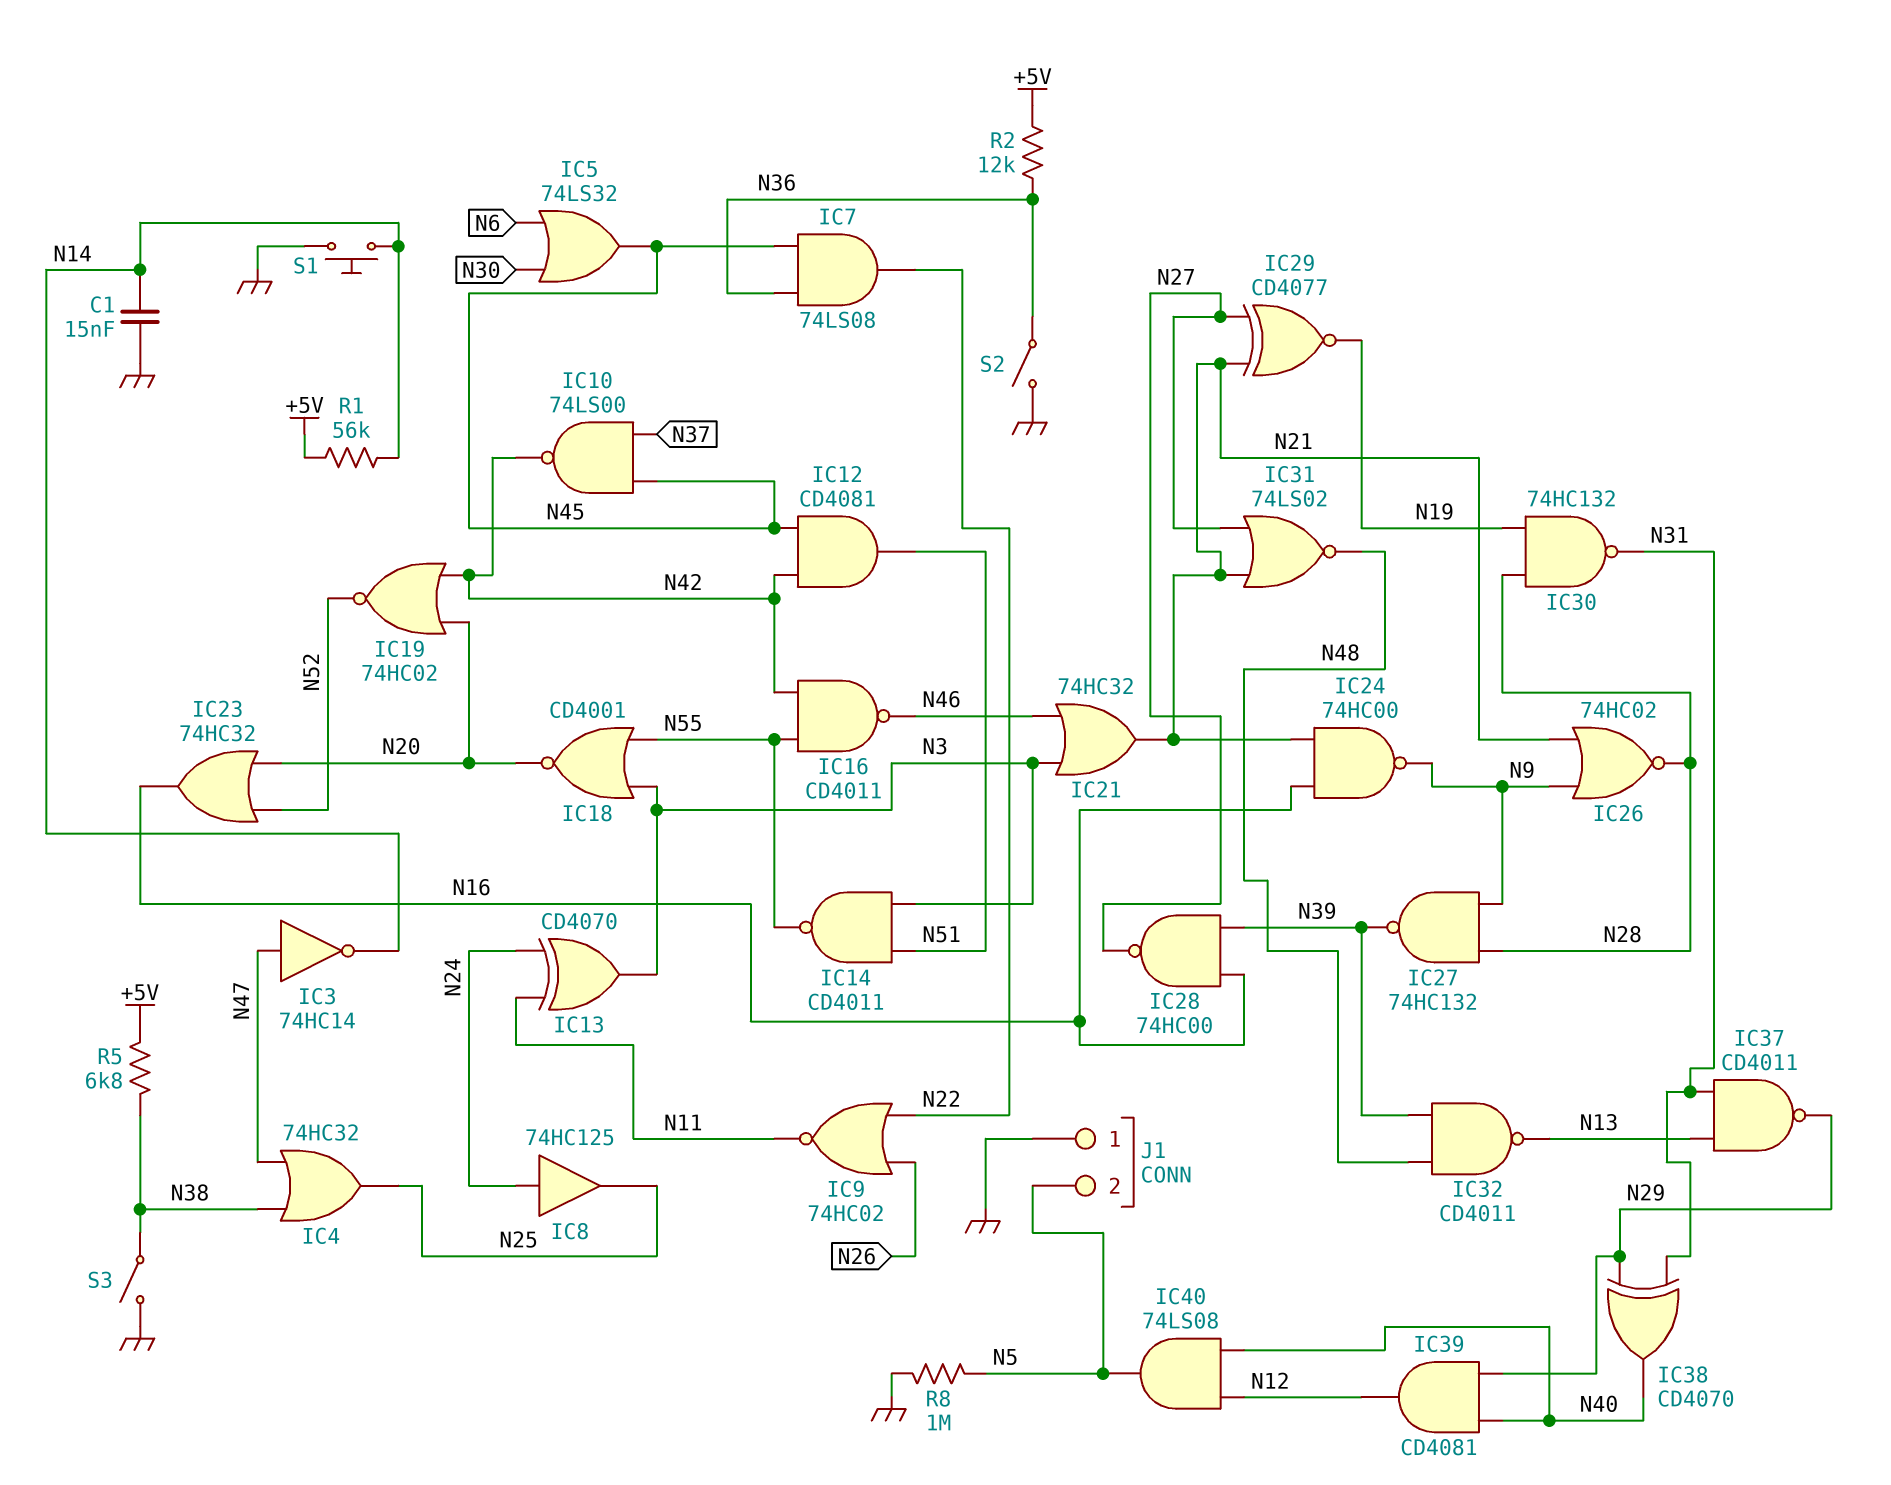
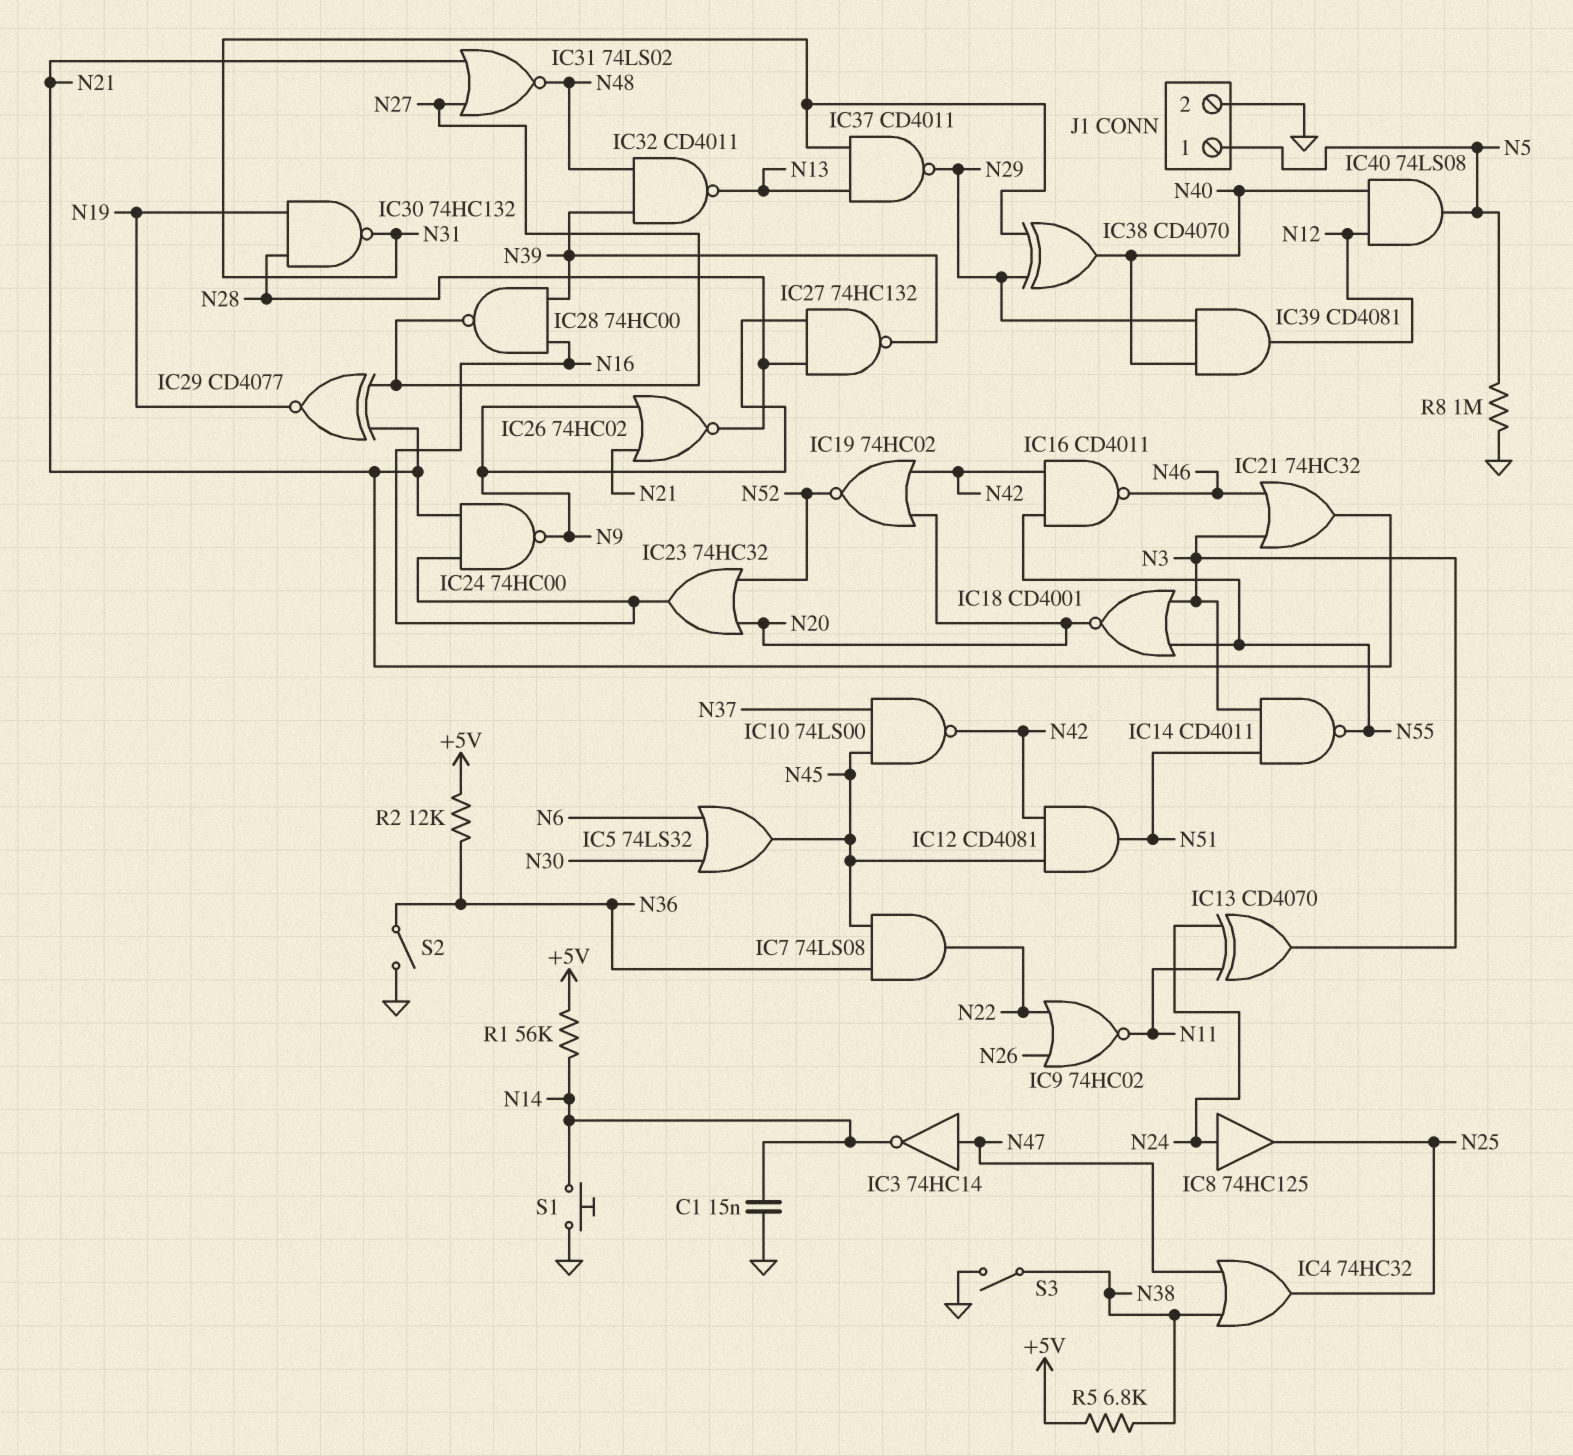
J1 pin 1: GND -> N5
J1 pin 2: N5 -> GND

